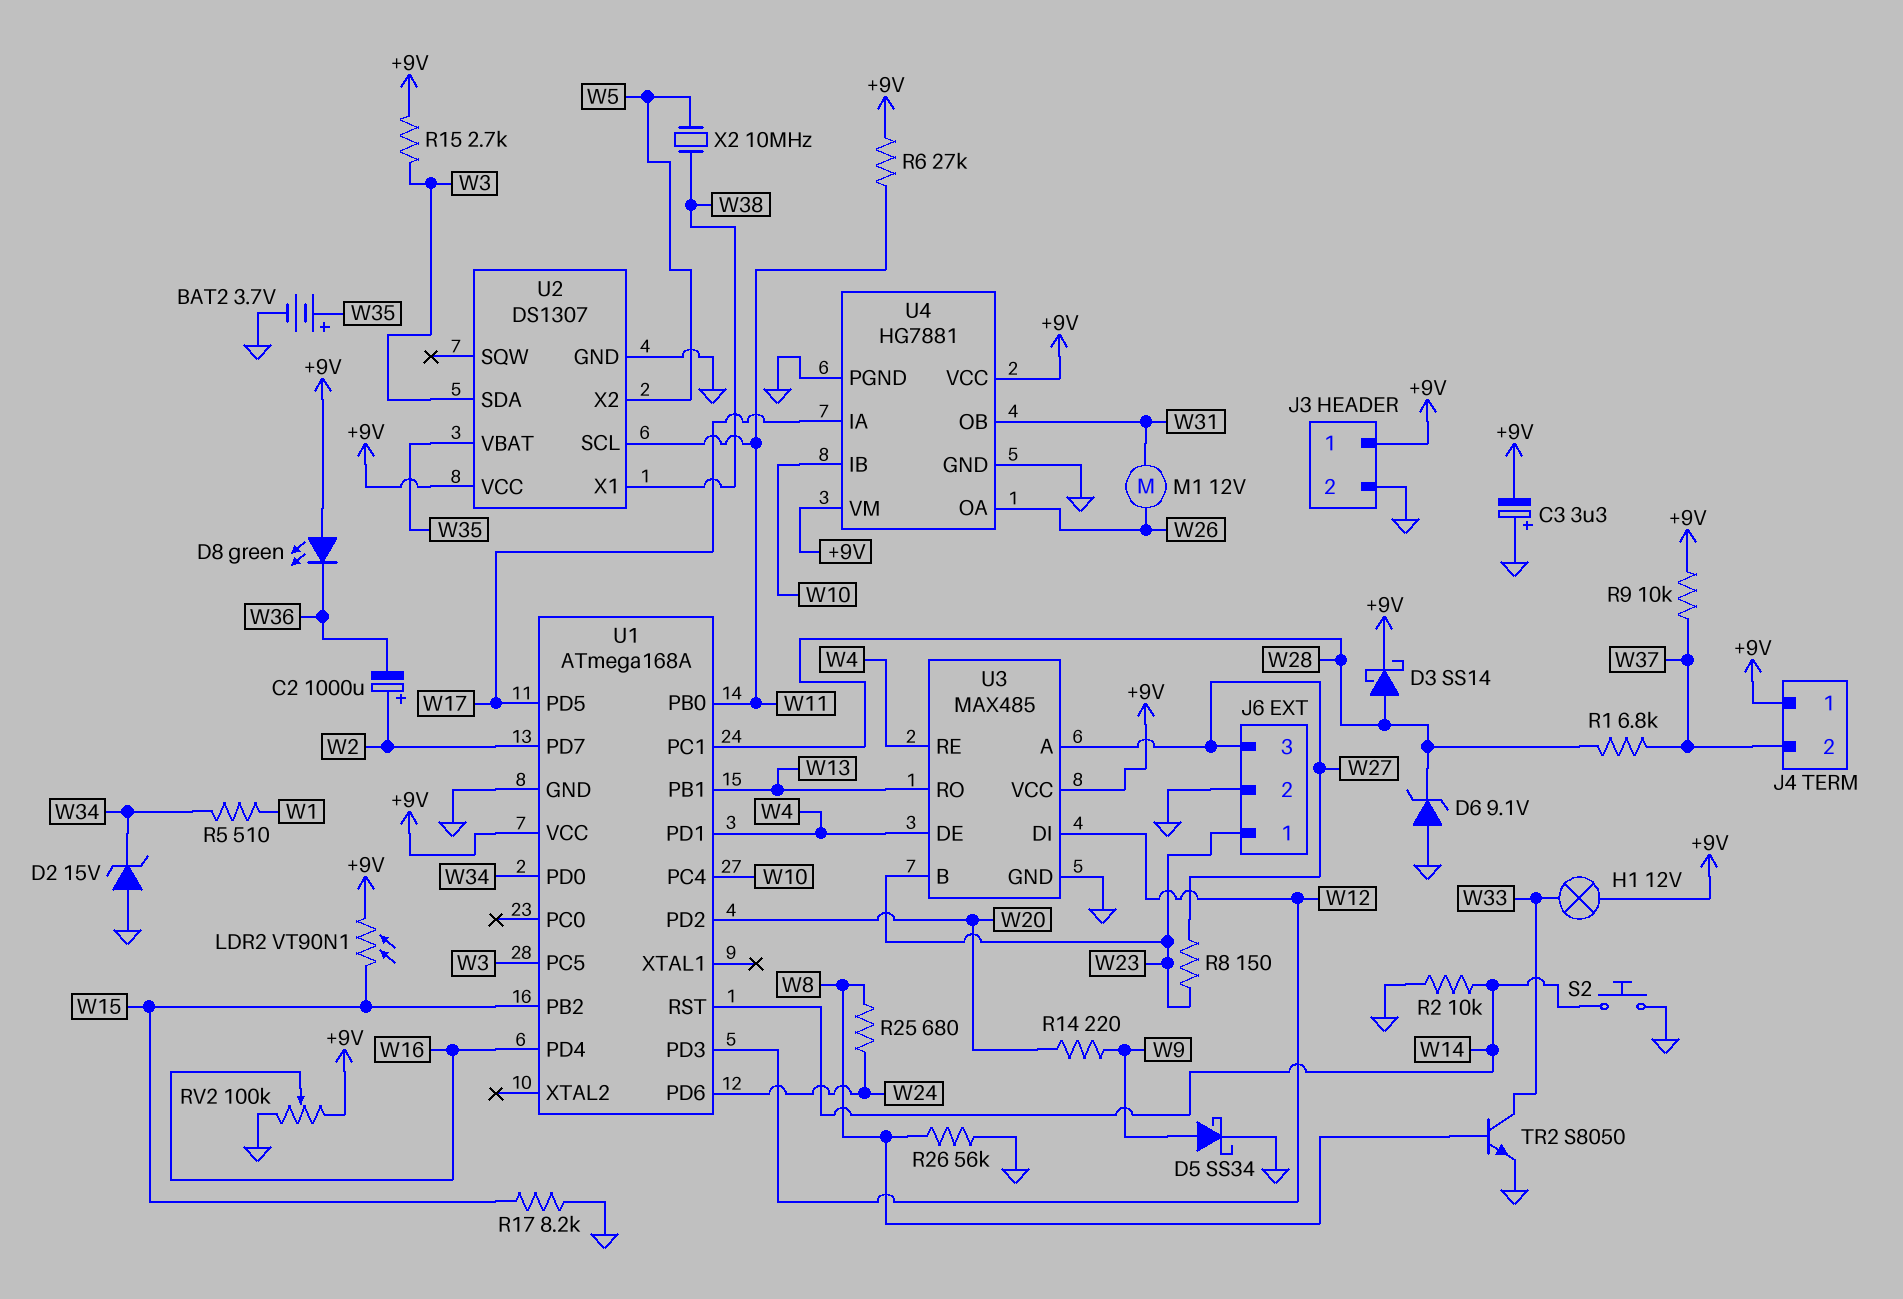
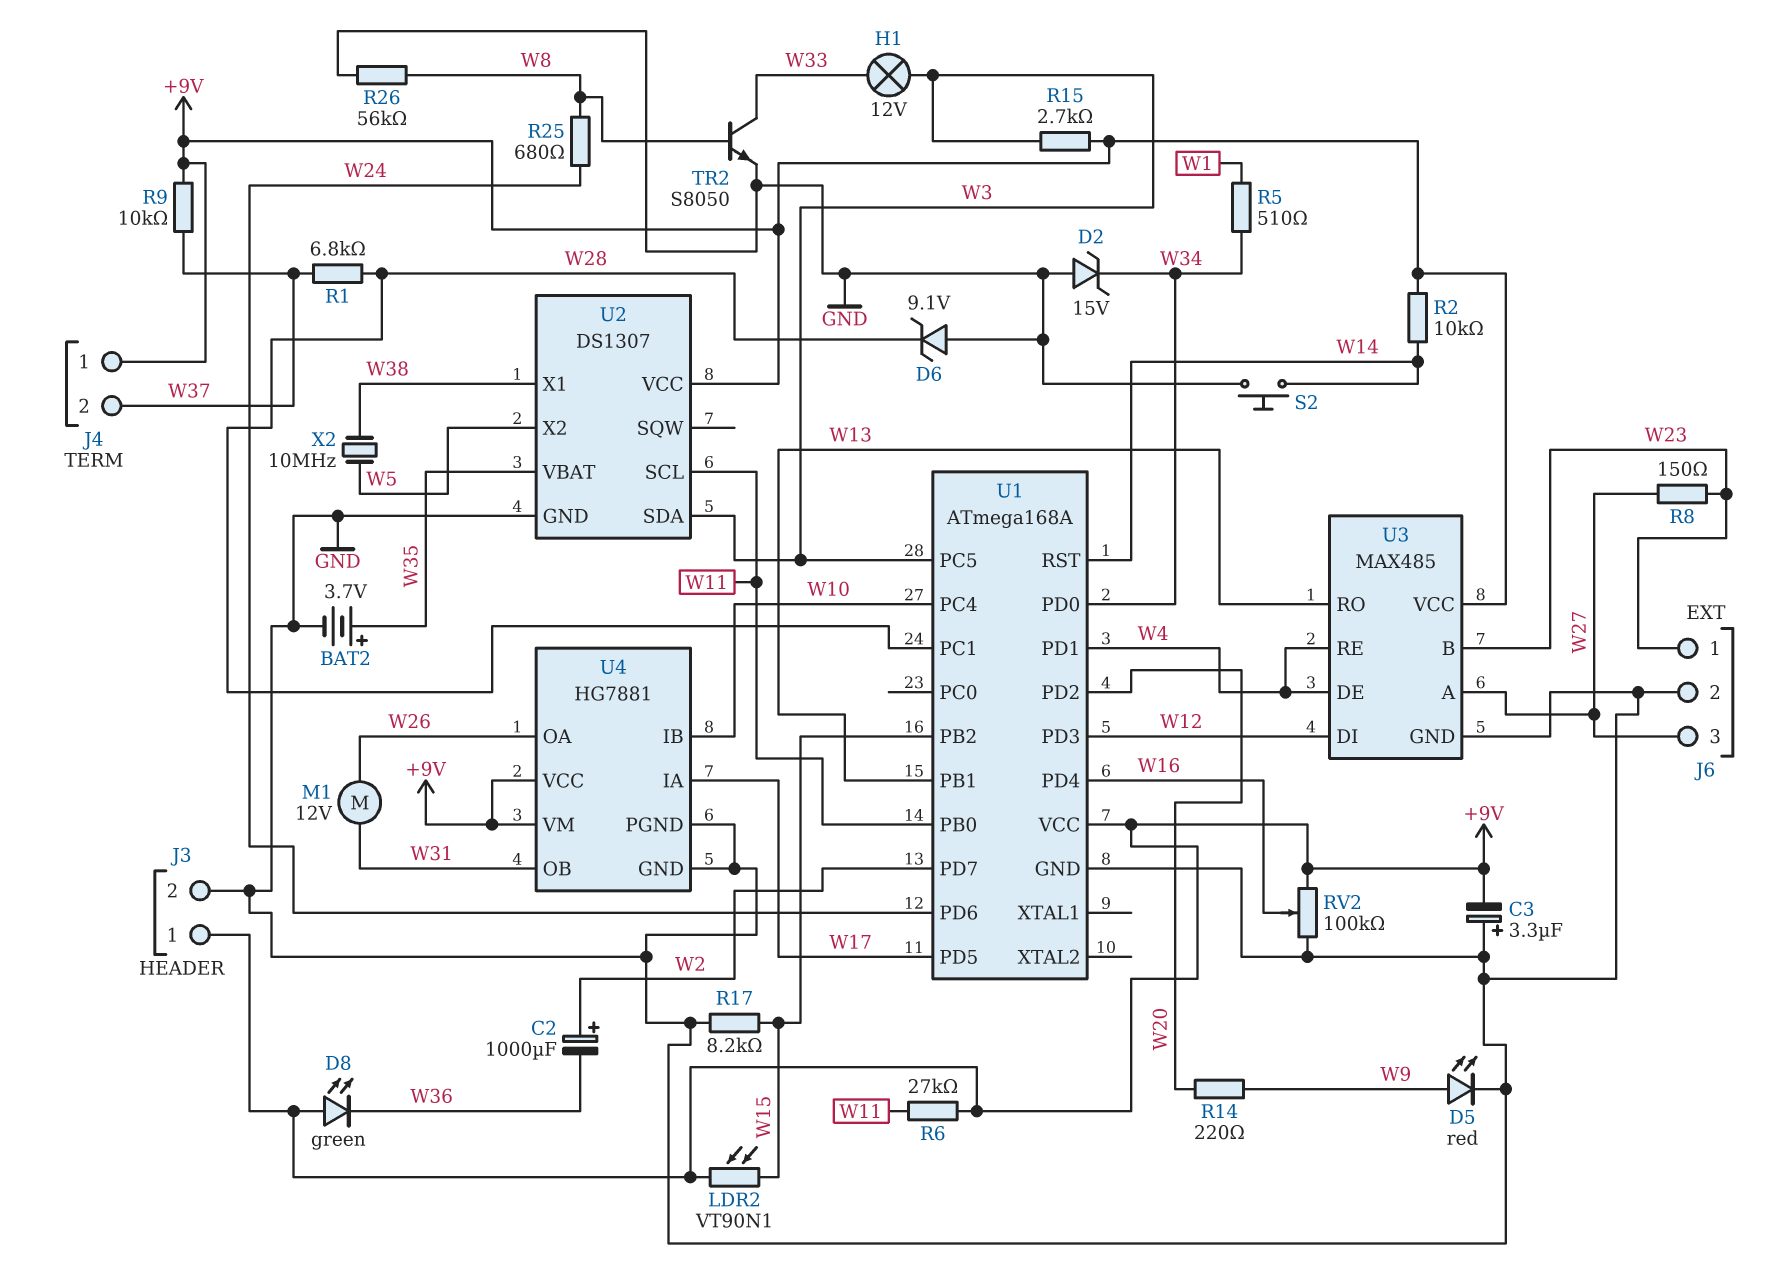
D3: schottky SS14 (A W28, K +9V) -> none
D5: schottky SS34 (A W9, K GND) -> LED red (A W9, K GND)
H1: lamp 12V (+9V, W33) -> lamp 12V (W3, W33)
R2: 10k (GND, W14) -> 10k (+9V, W14)

